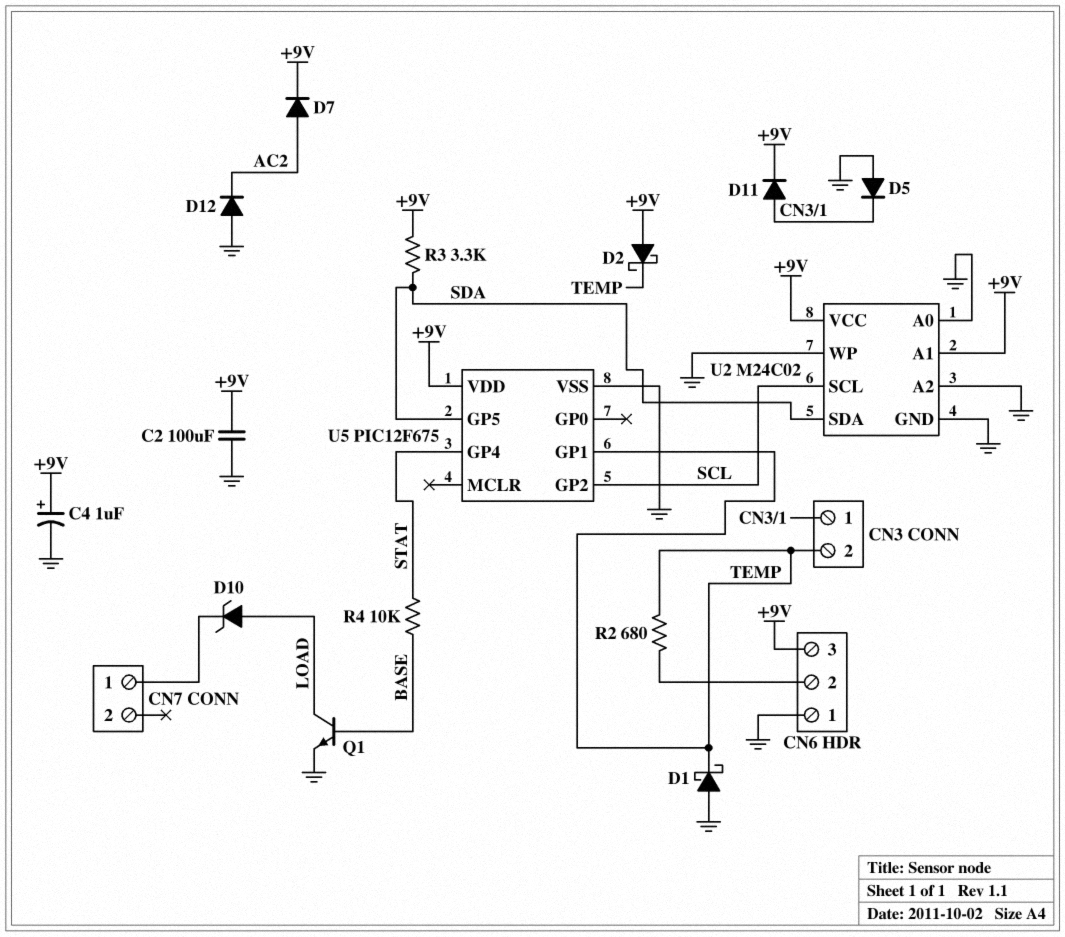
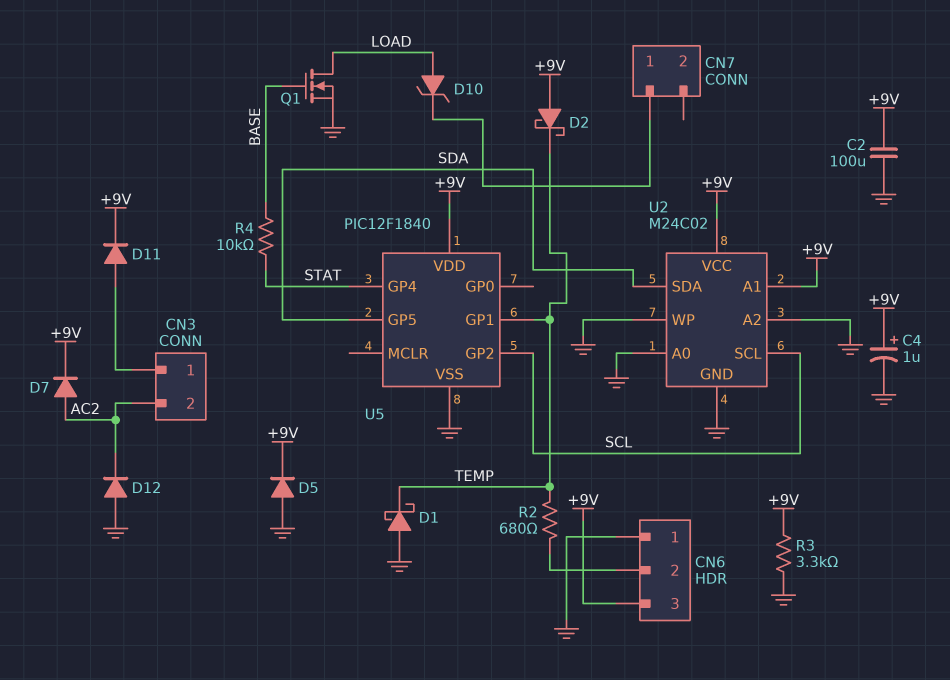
CN3 pin 2: TEMP -> AC2
D5: diode (A GND, K CN3/1) -> diode (A GND, K +9V)
Q1: NPN (B BASE, C LOAD, E GND) -> NMOS (G BASE, D LOAD, S GND)
R3: 3.3k (+9V, SDA) -> 3.3k (+9V, GND)
U5: PIC12F675 -> PIC12F1840

